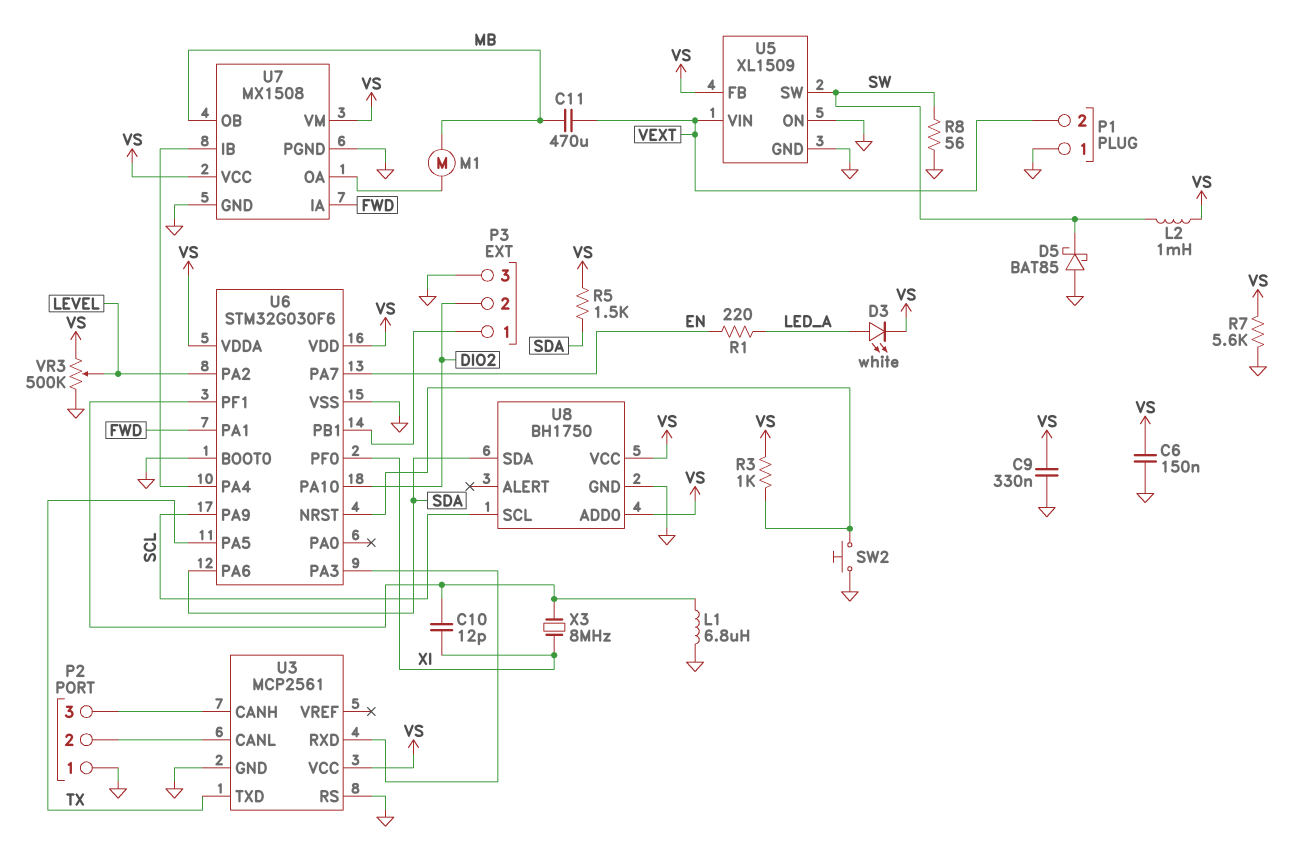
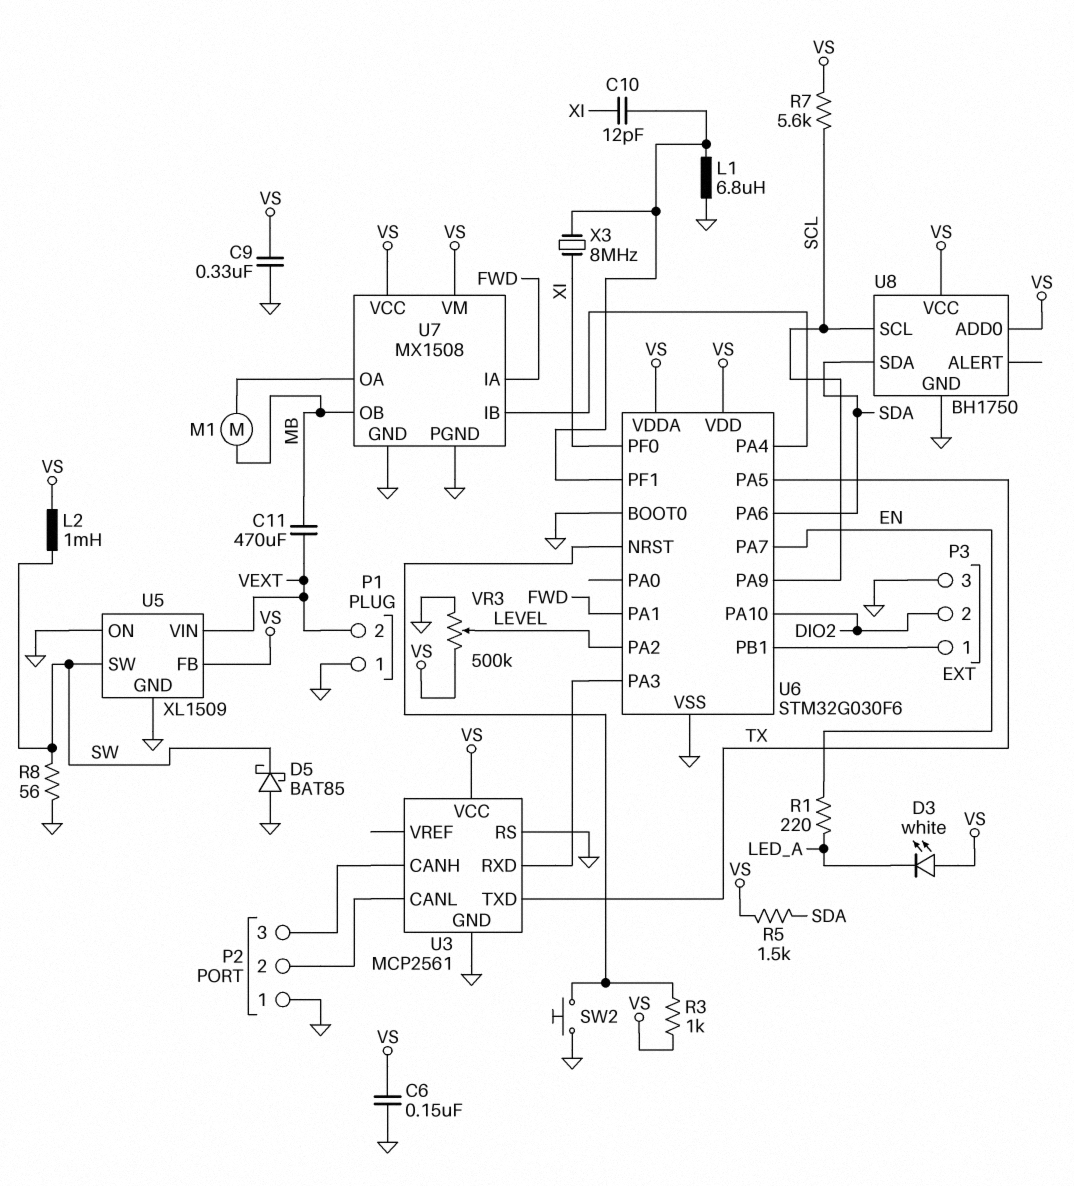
D3: LED white (A LED_A, K VS) -> LED white (A VS, K LED_A)
R7: 5.6k (GND, VS) -> 5.6k (SCL, VS)

